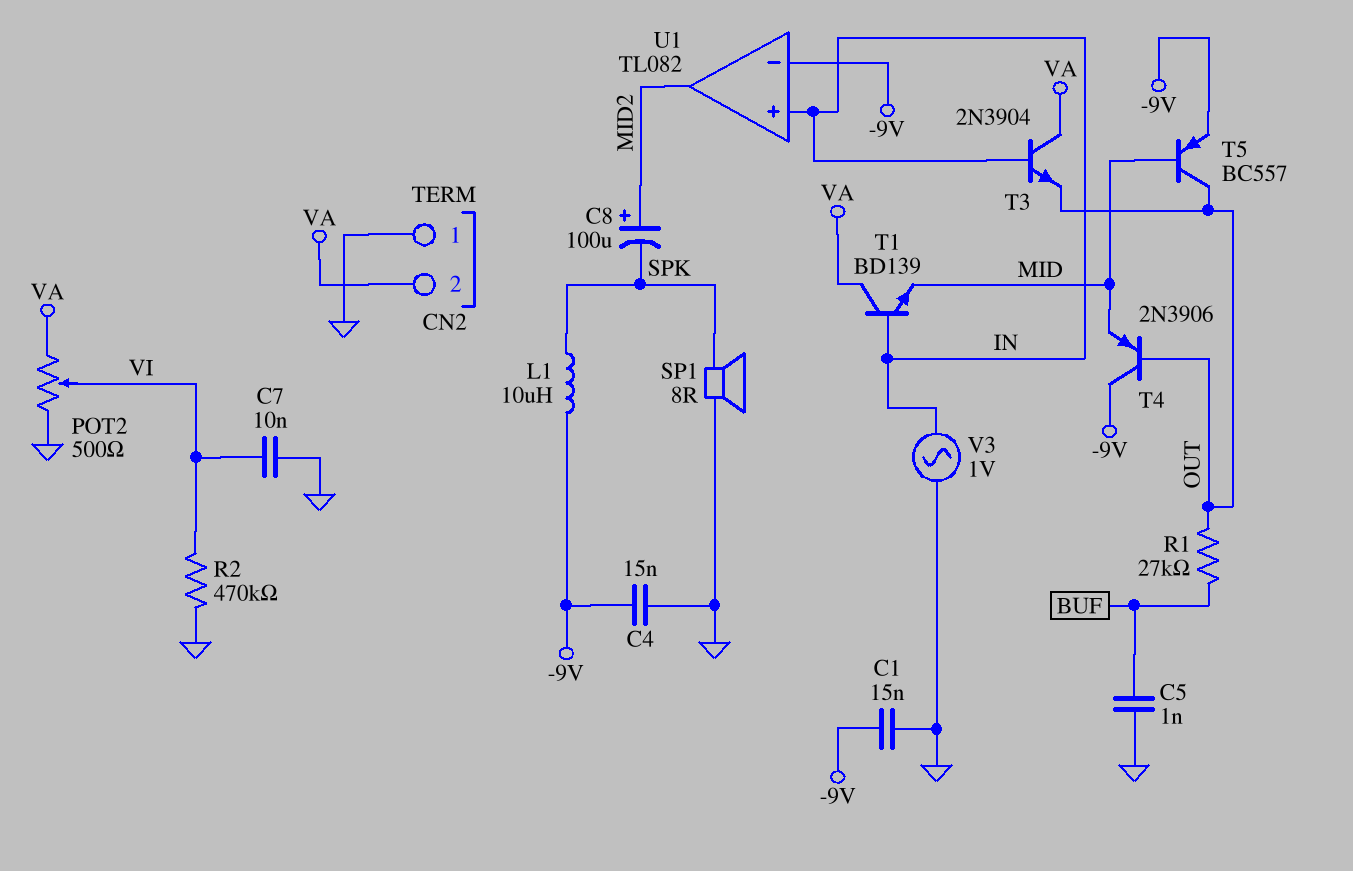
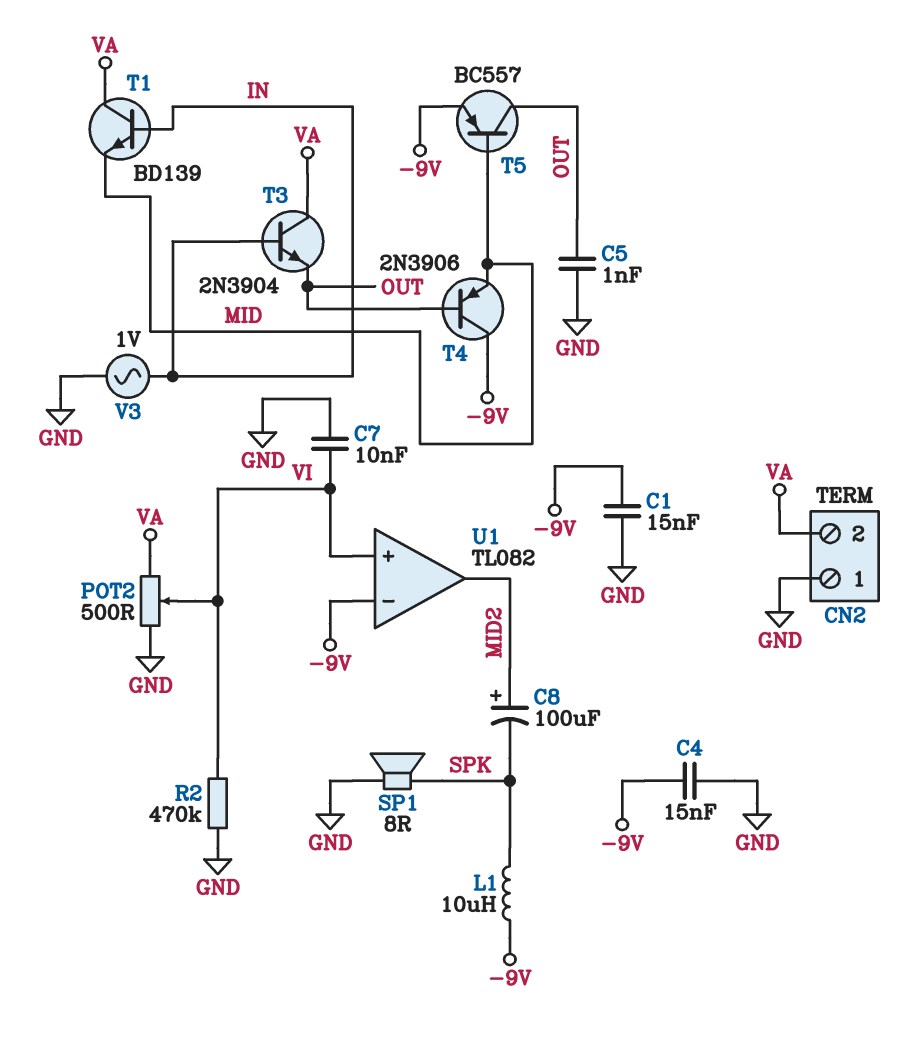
C5: 1nF (BUF, GND) -> 1nF (GND, OUT)
R1: 27k (BUF, OUT) -> none
U1 pin in+: IN -> VI

